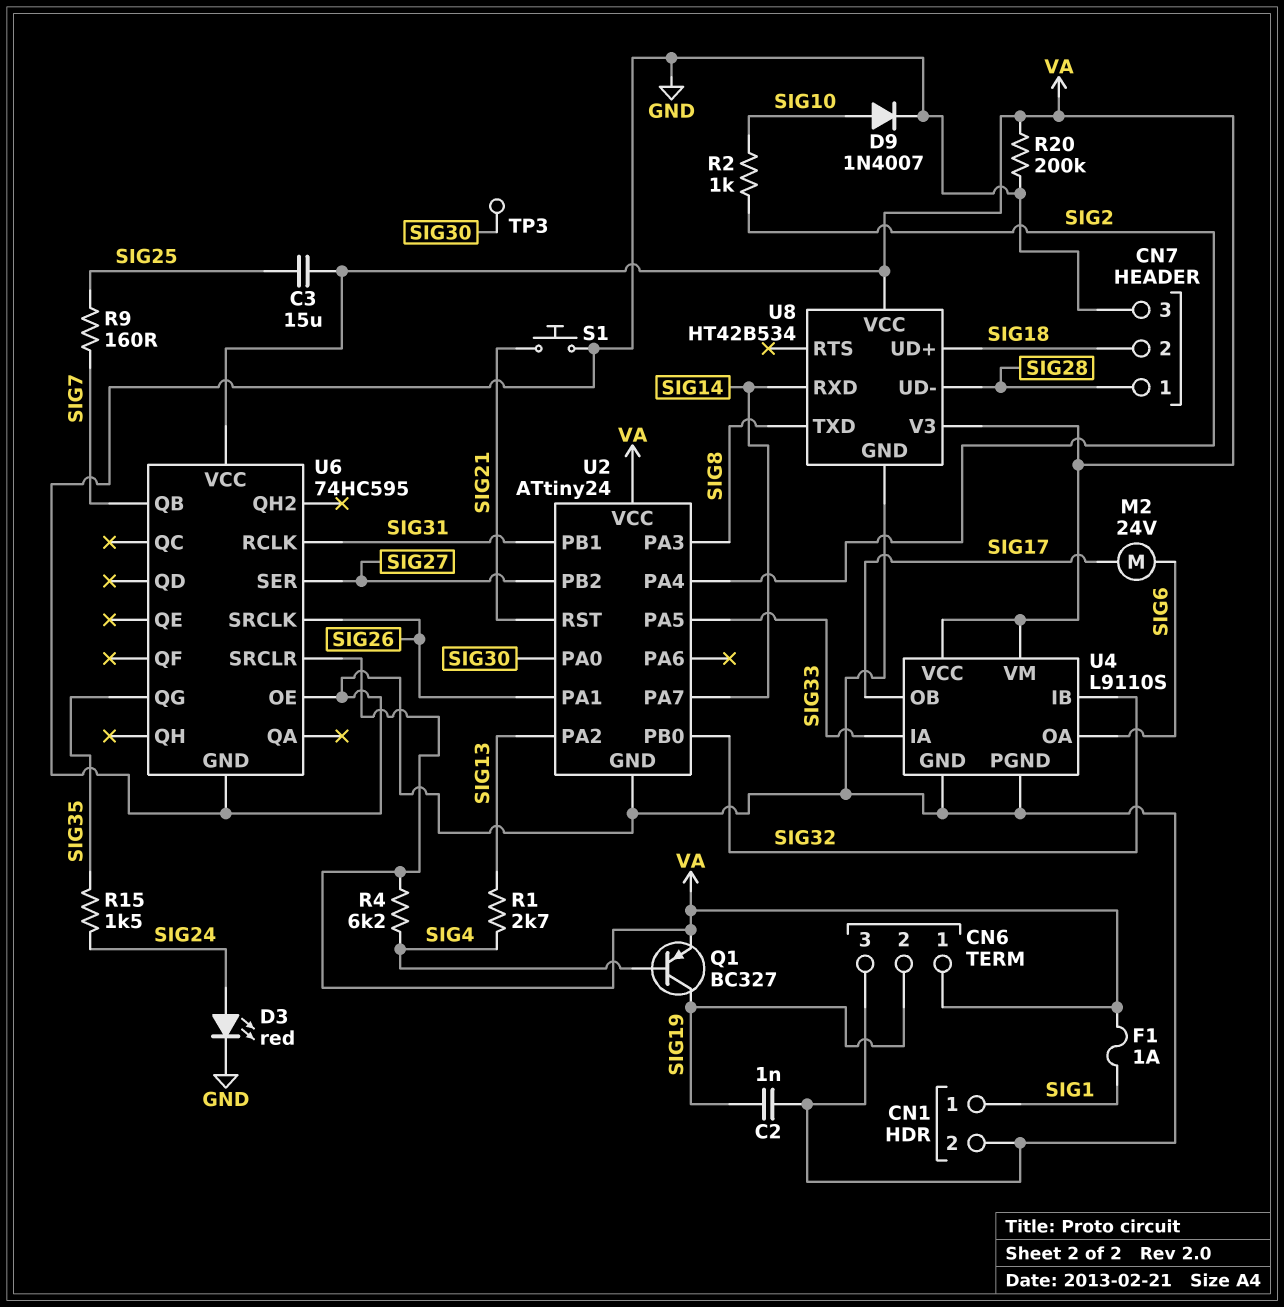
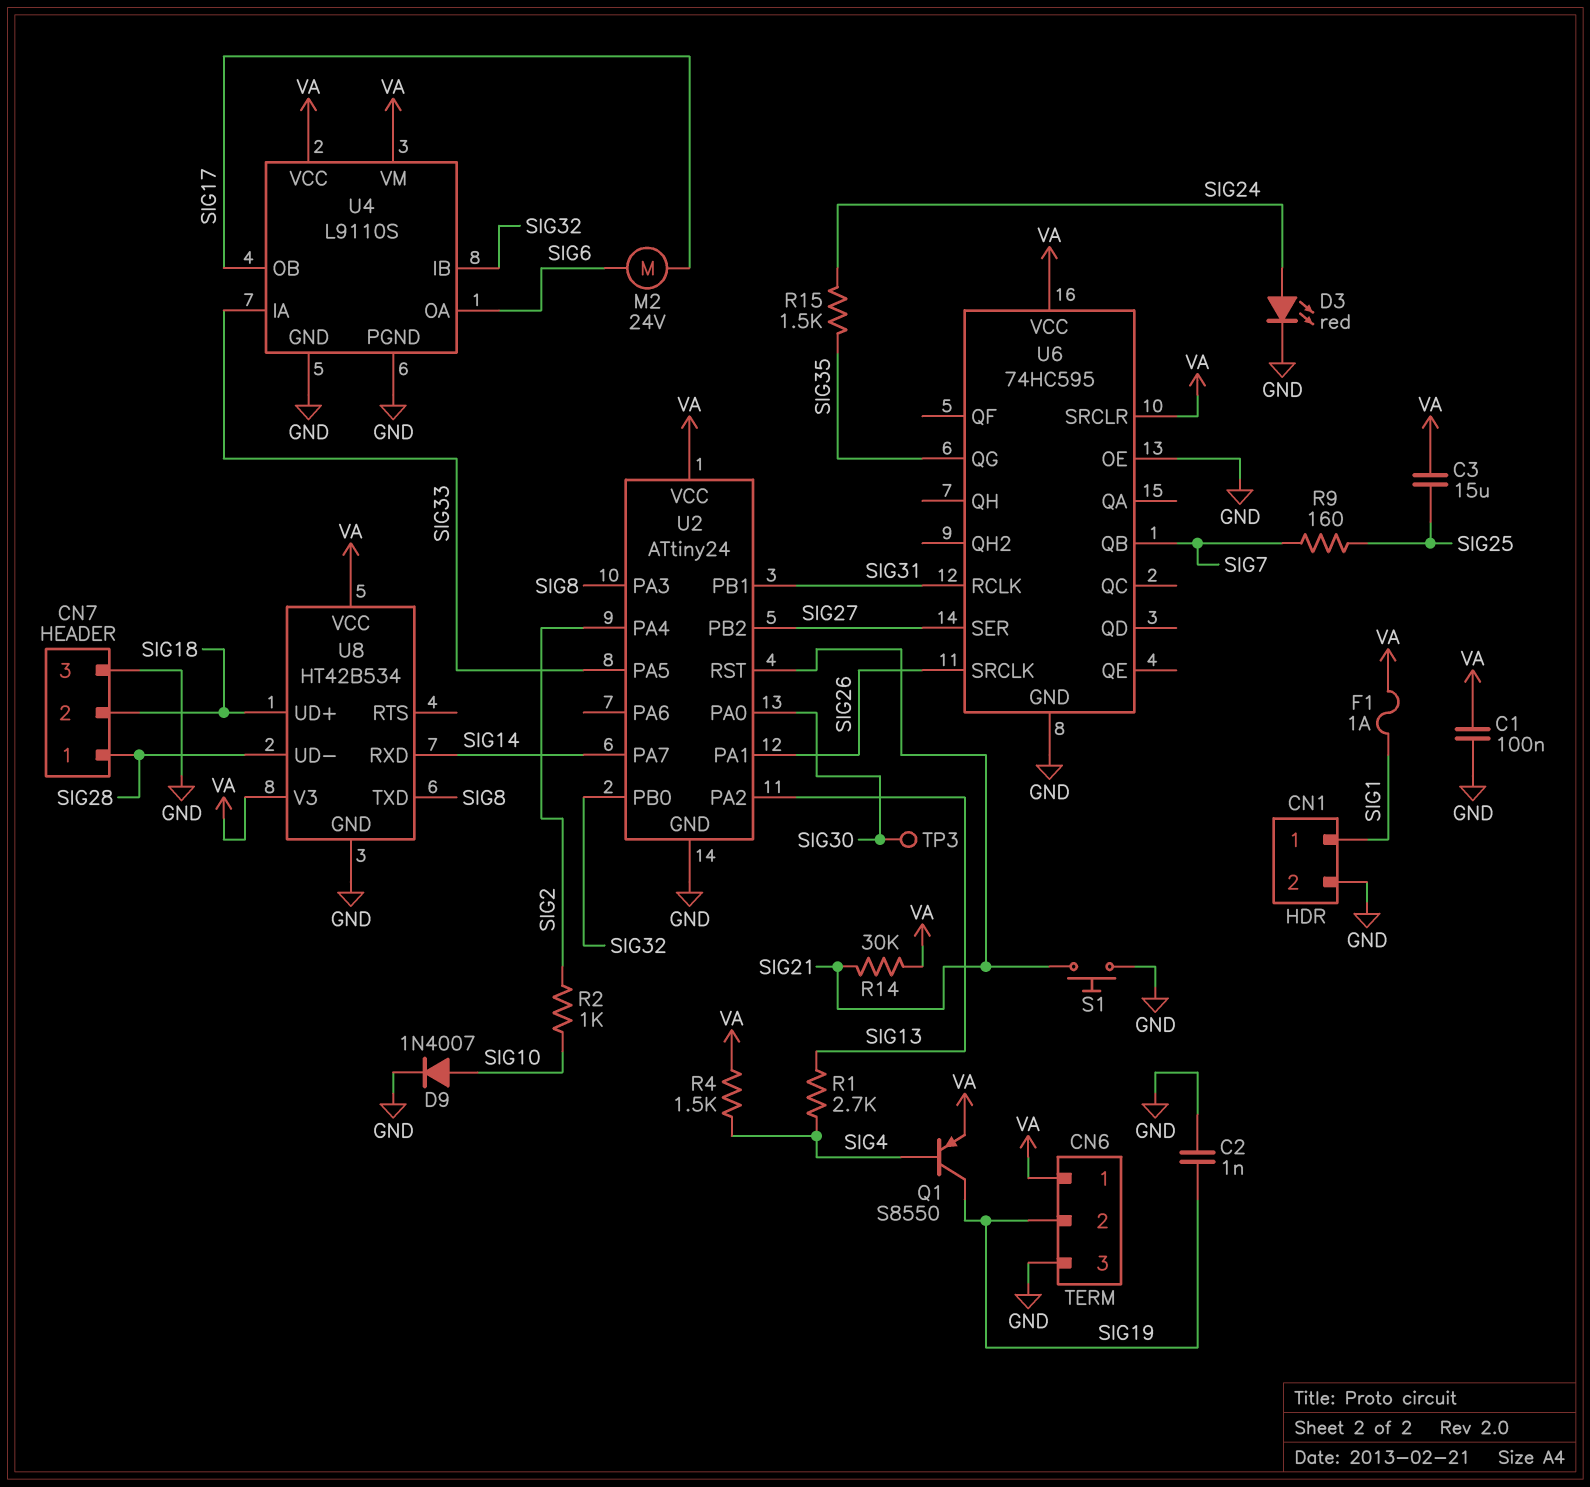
C1: none -> 100nF (GND, VA)
Q1: PNP BC327 (B SIG4, C SIG19, E VA) -> PNP S8550 (B SIG4, C SIG19, E VA)
R4: 6.2k (SIG4, VA) -> 1.5k (SIG4, VA)
R14: none -> 30k (SIG21, VA)
R20: 200k (GND, VA) -> none

